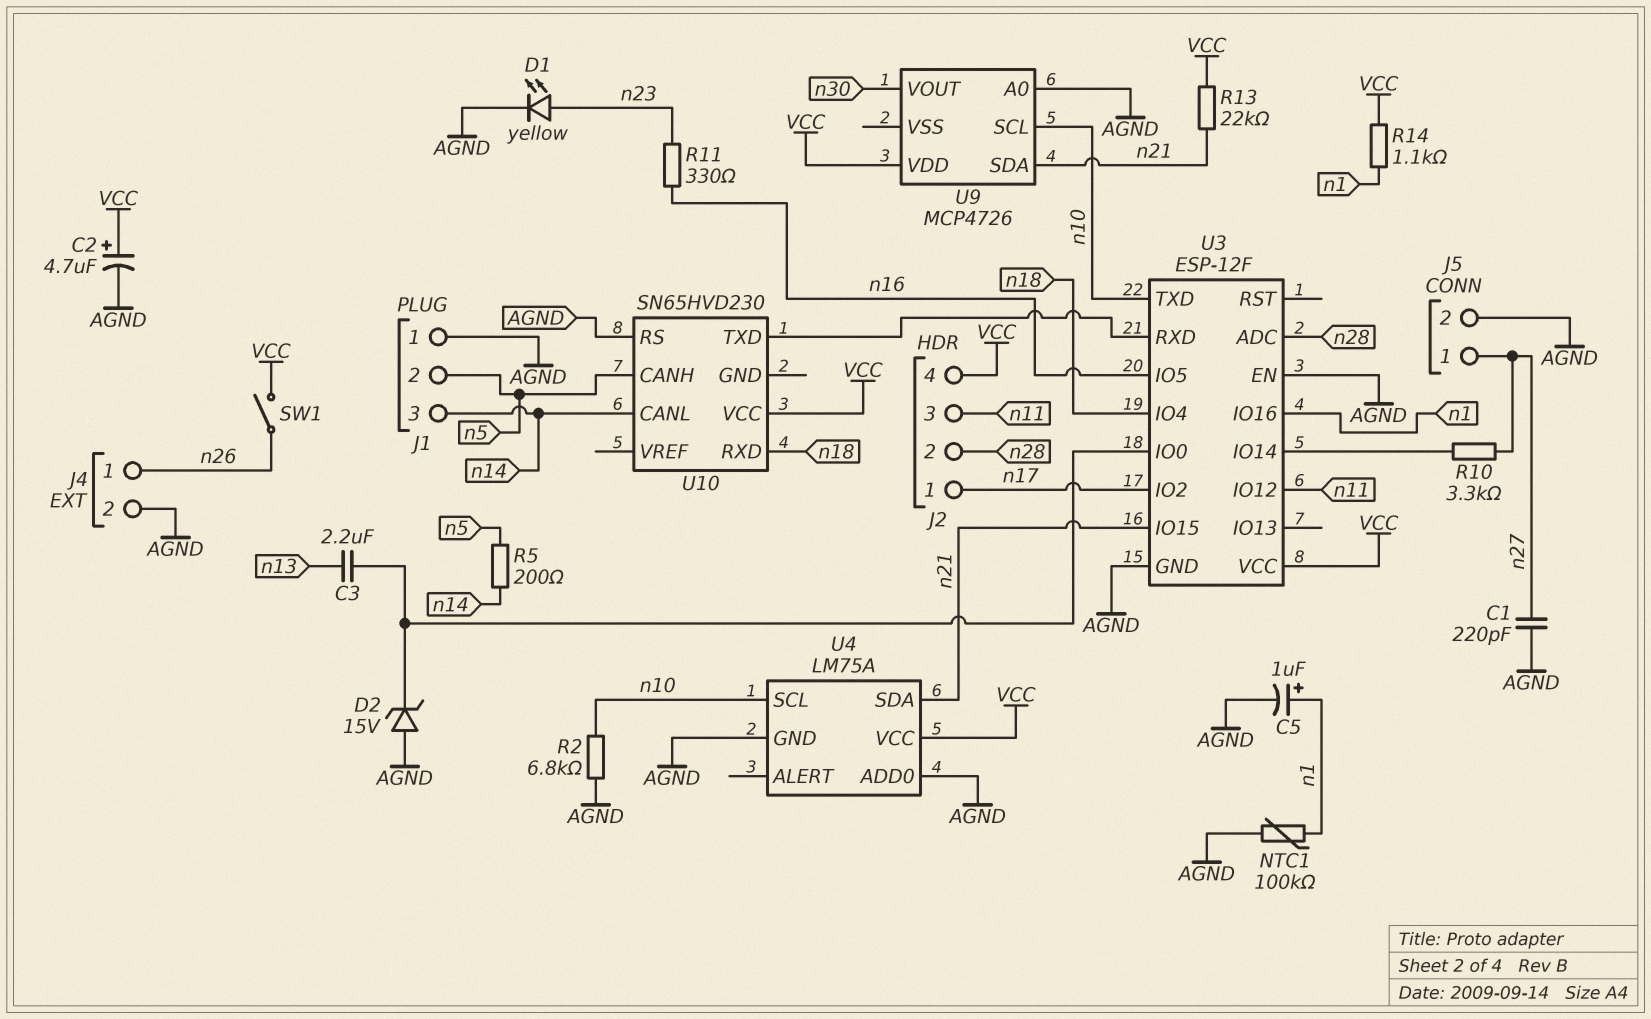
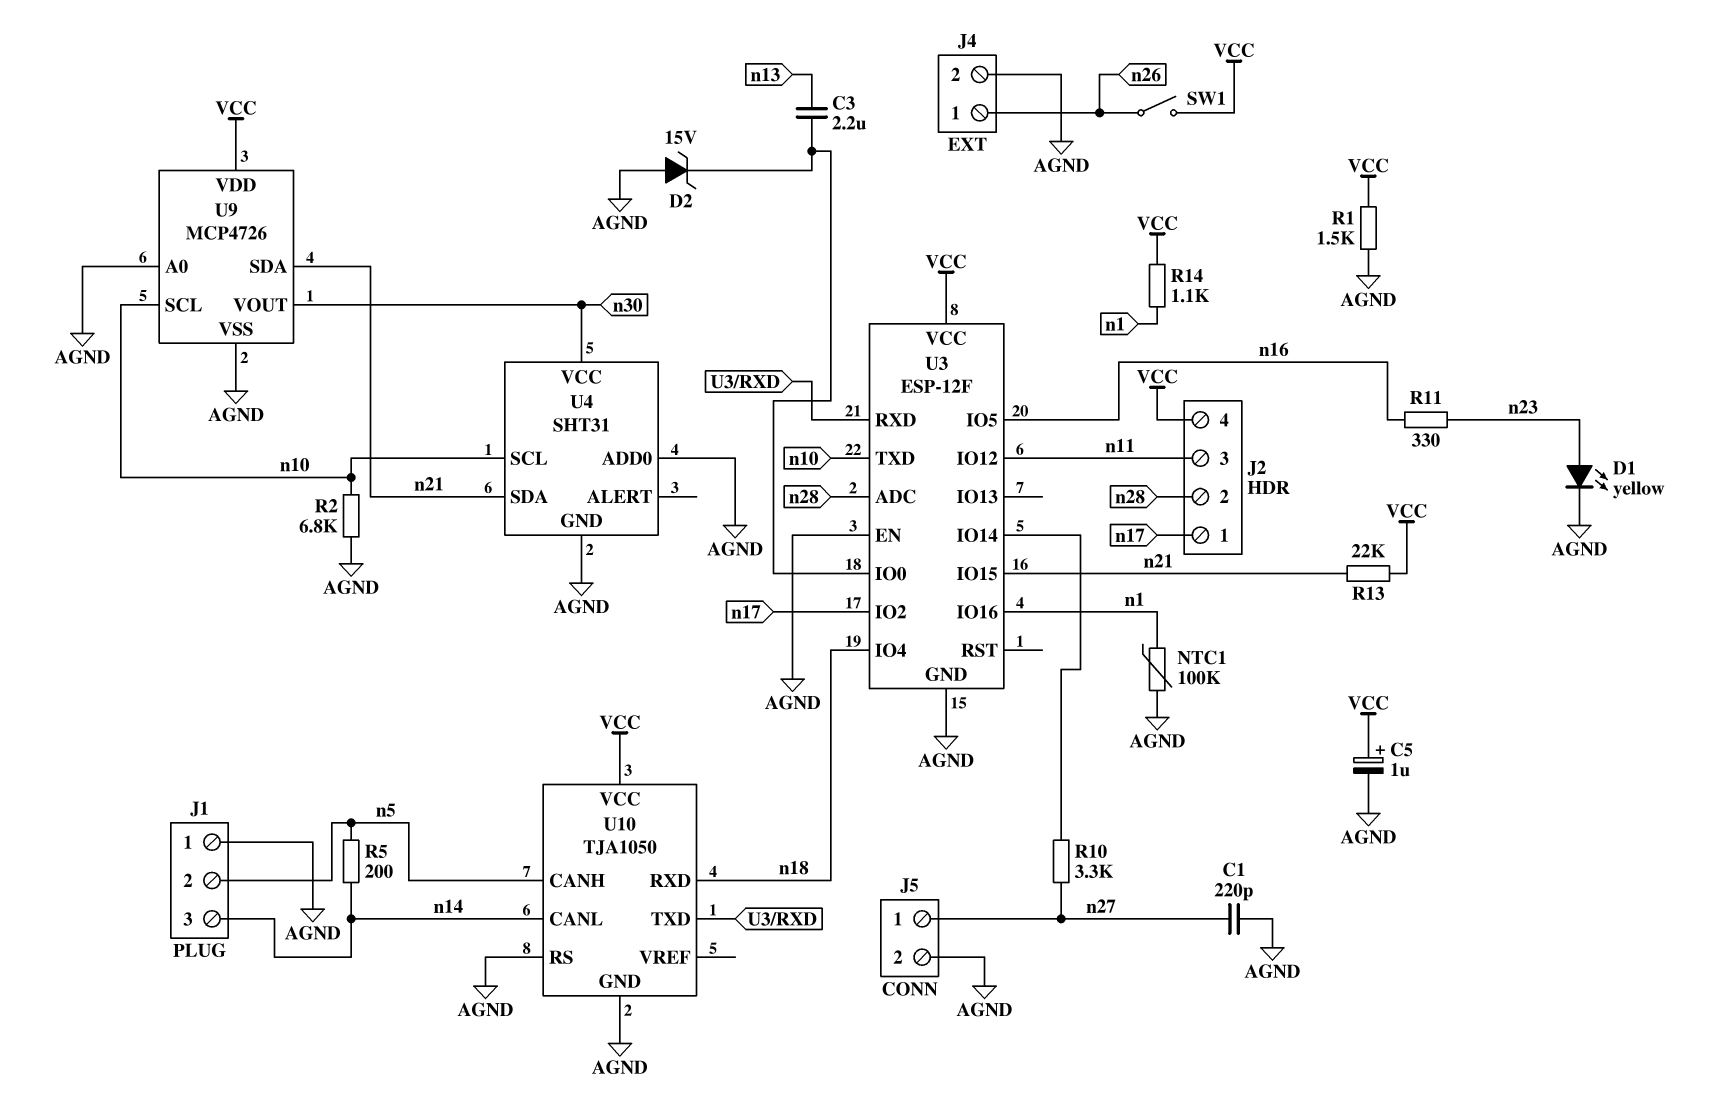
C2: 4.7uF (plus VCC, minus AGND) -> none
C5: 1uF (plus n1, minus AGND) -> 1uF (plus VCC, minus AGND)
R1: none -> 1.5k (AGND, VCC)
U4: LM75A -> SHT31
U4 pin VCC: VCC -> n30
U9 pin VSS: none -> AGND
U10: SN65HVD230 -> TJA1050
U10 pin GND: none -> AGND

